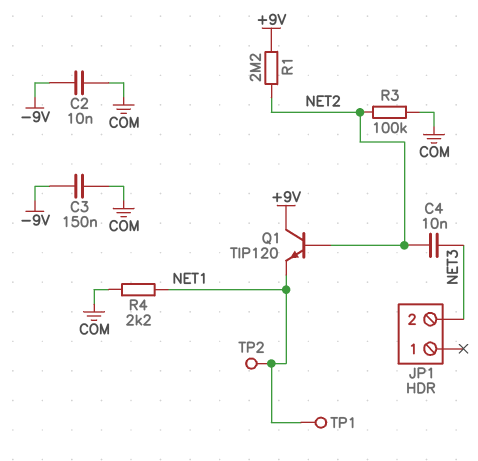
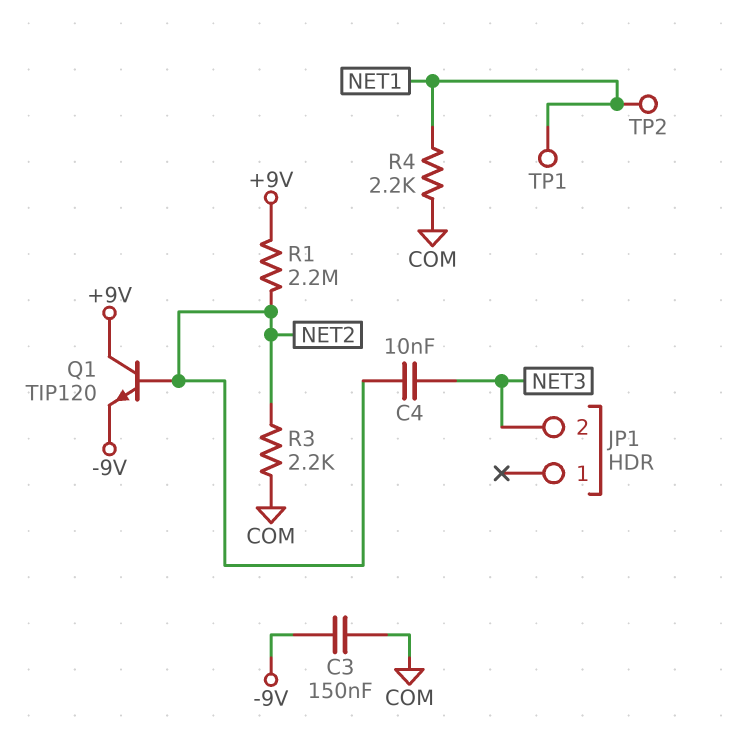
C2: 10nF (-9V, COM) -> none
Q1: NPN TIP120 (B NET2, C +9V, E NET1) -> NPN TIP120 (B NET2, C +9V, E -9V)
R3: 100k (COM, NET2) -> 2.2k (COM, NET2)

